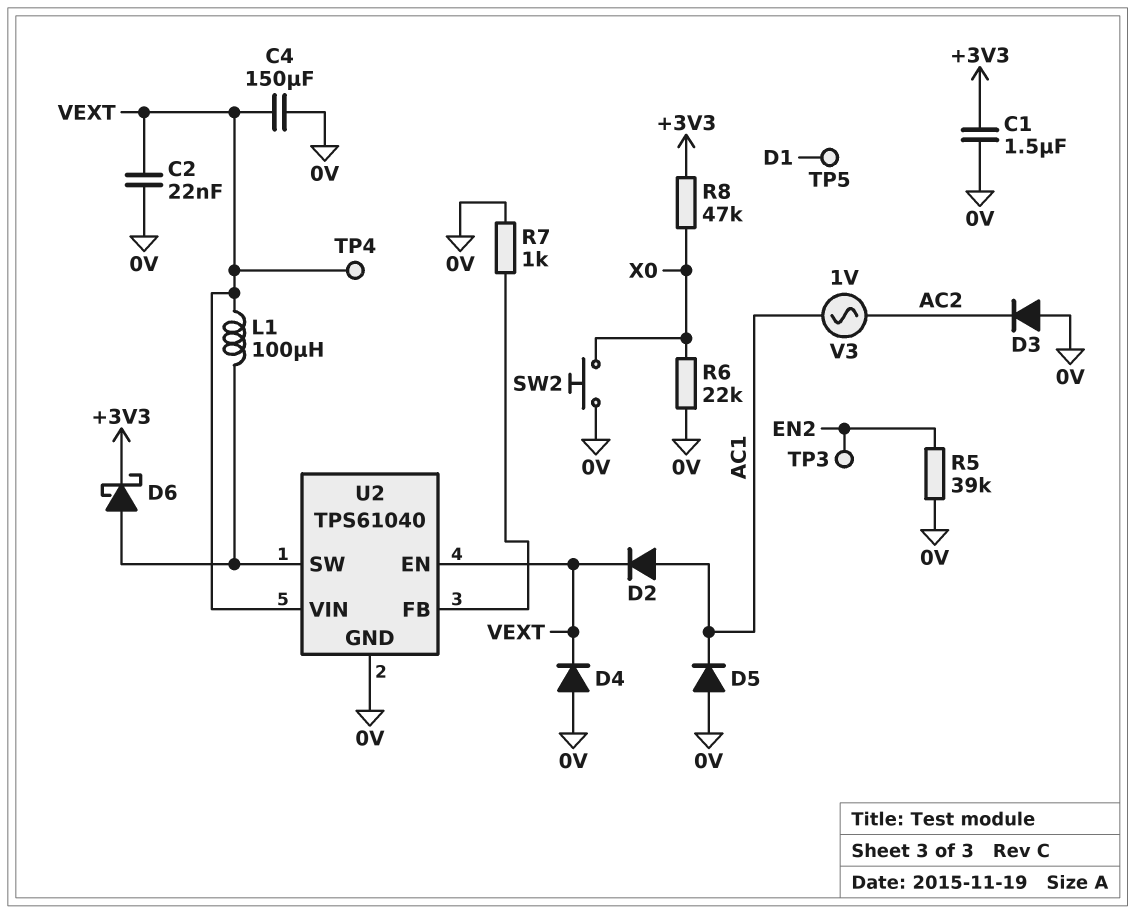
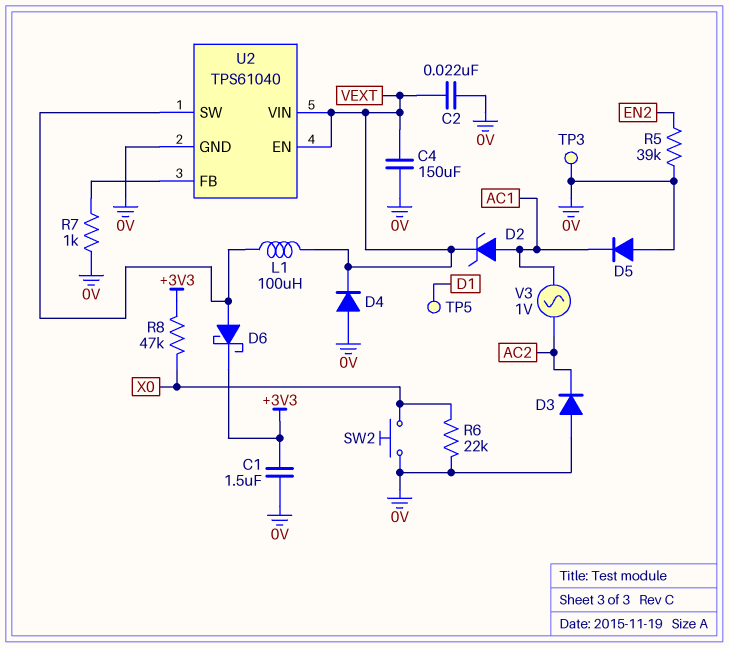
D2: diode (A AC1, K VEXT) -> zener (A AC1, K VEXT)
TP3: test point (EN2) -> test point (0V)
TP4: test point (VEXT) -> none

